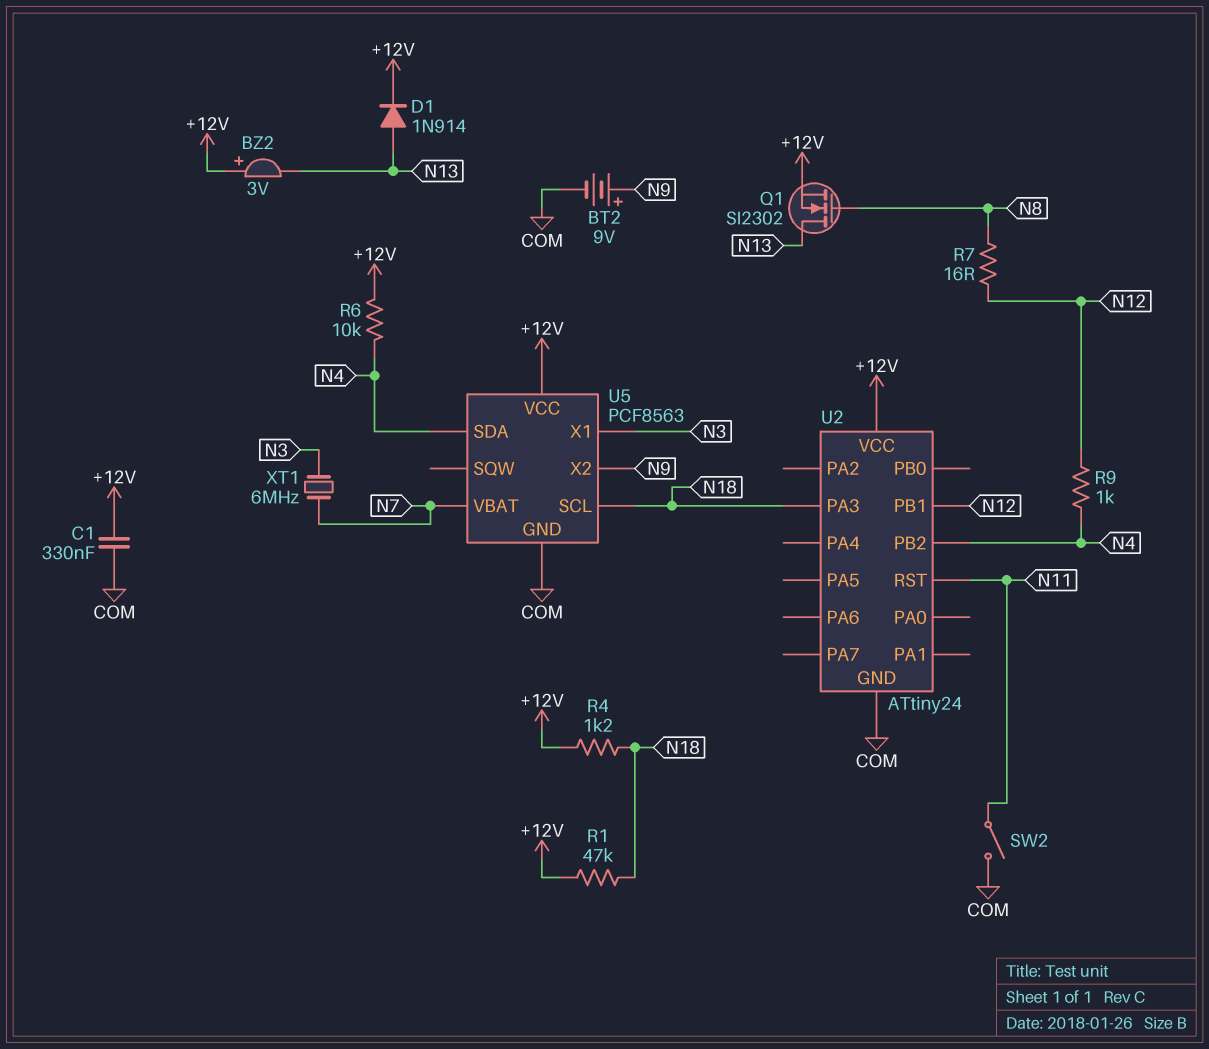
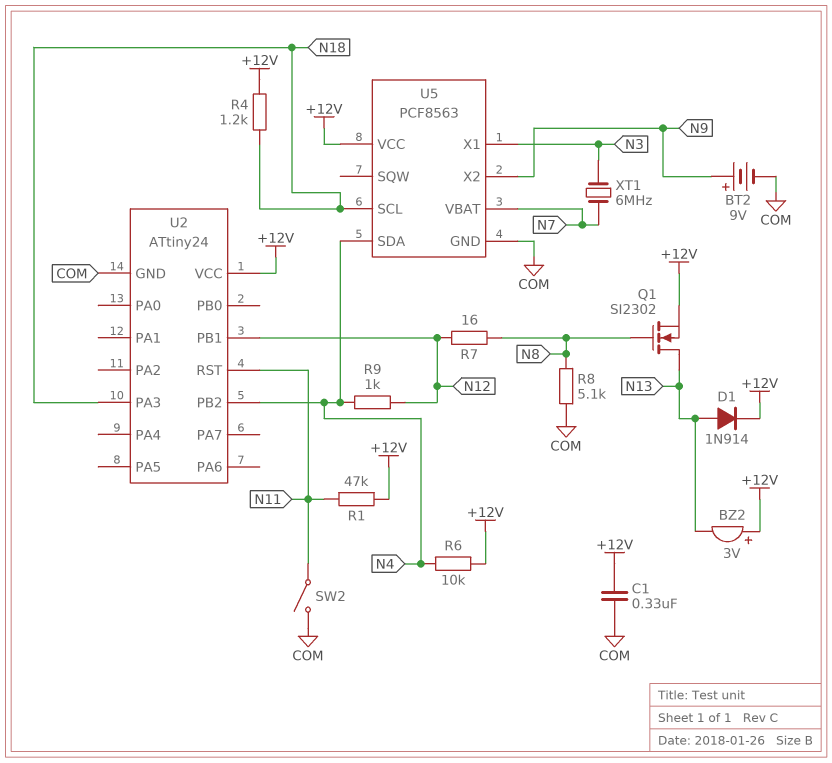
R1: 47k (+12V, N18) -> 47k (+12V, N11)
R8: none -> 5.1k (COM, N8)

